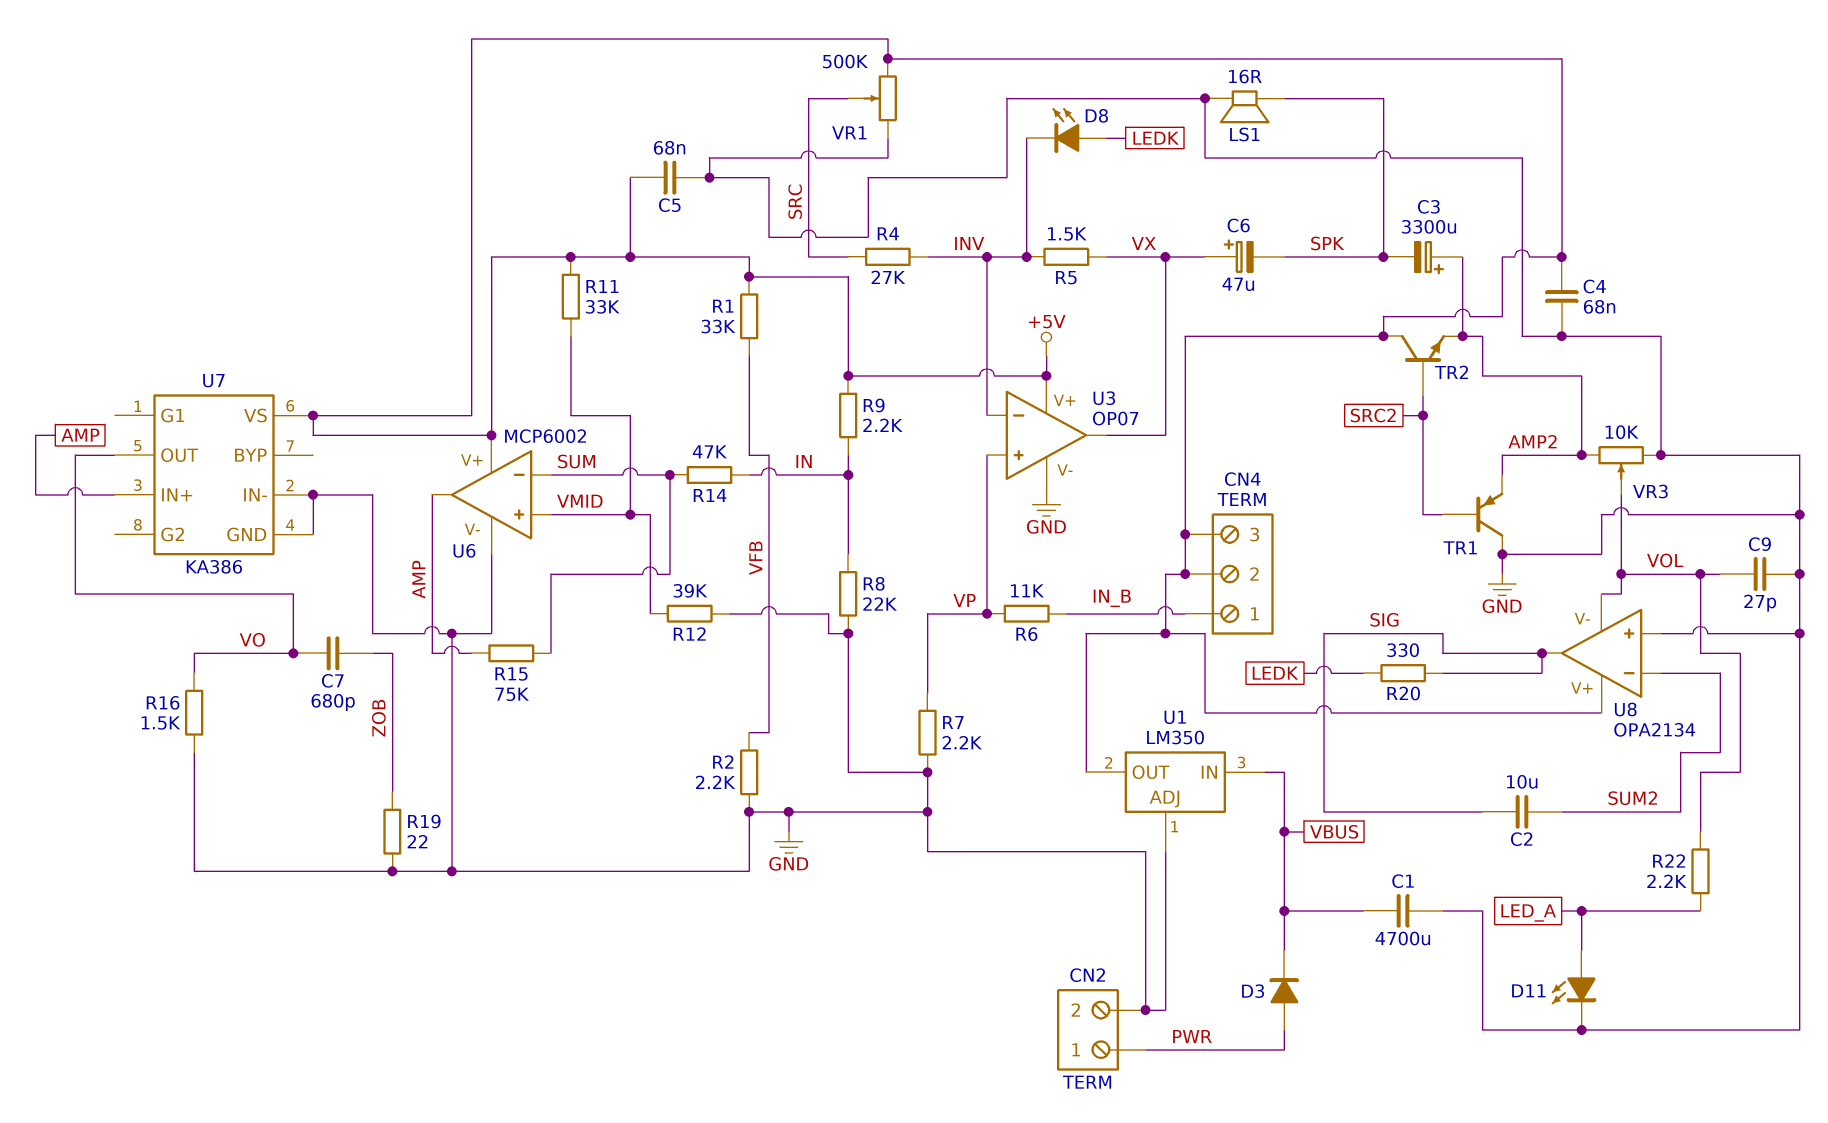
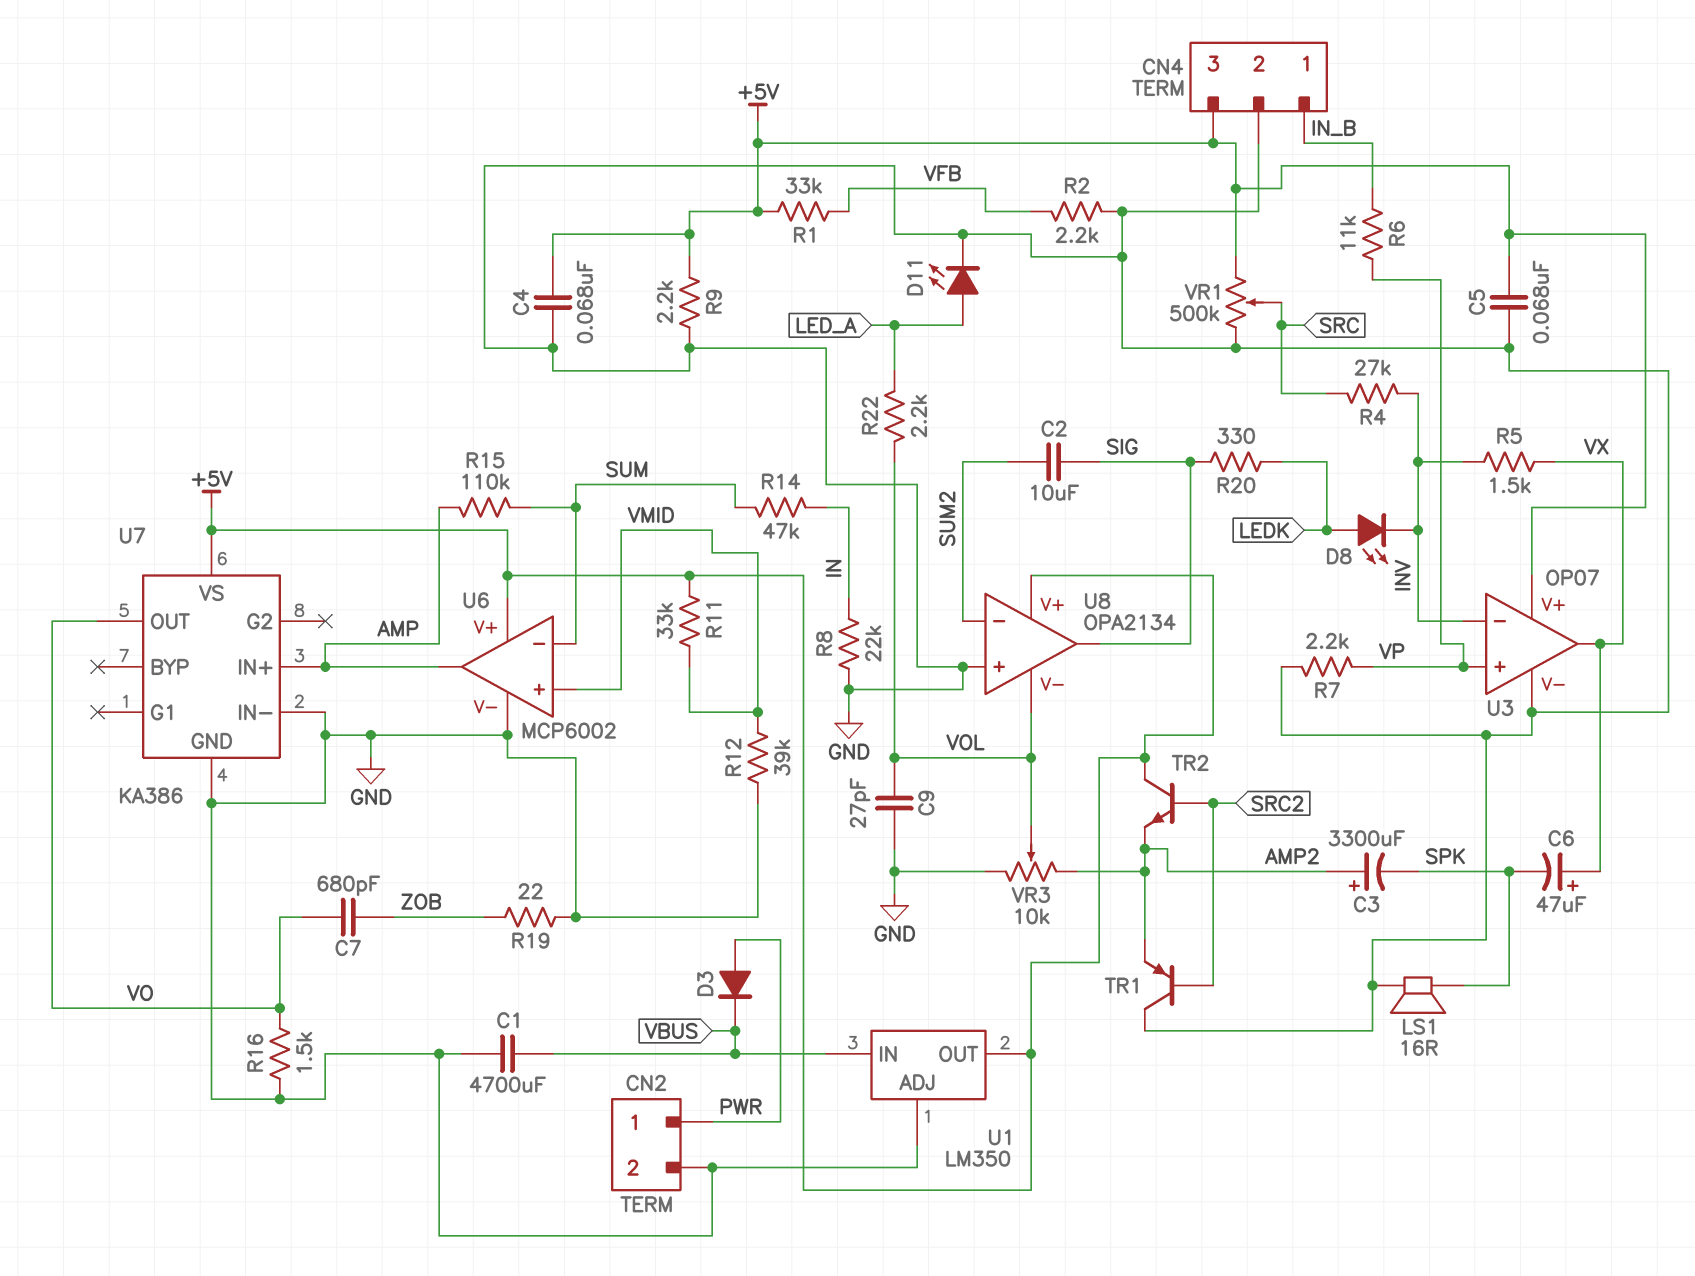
CN4 pin 2: +5V -> GND
R9: 2.2k (+5V, IN) -> 2.2k (+5V, GND)
R15: 75k (AMP, SUM) -> 110k (AMP, SUM)

